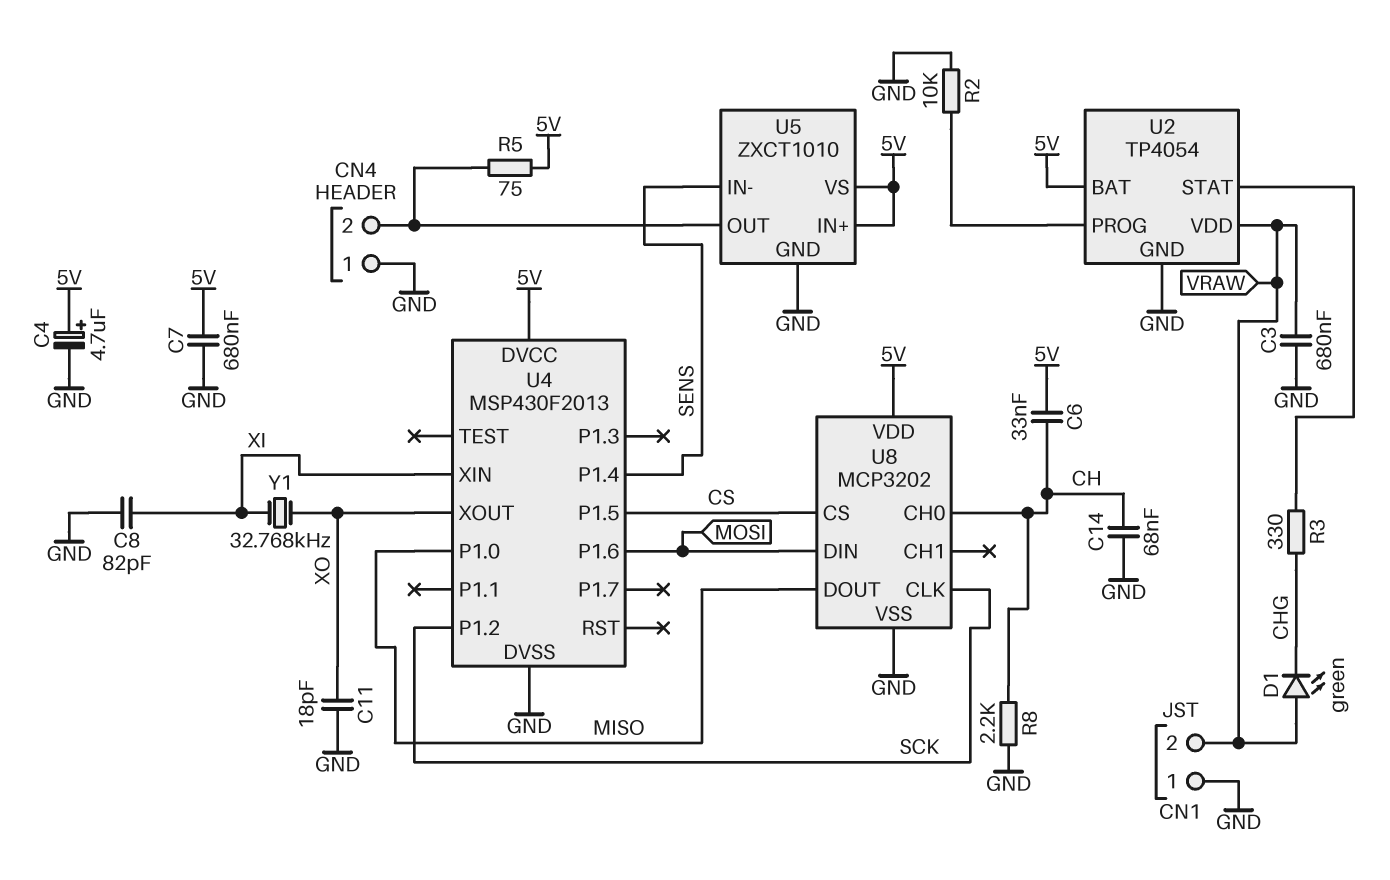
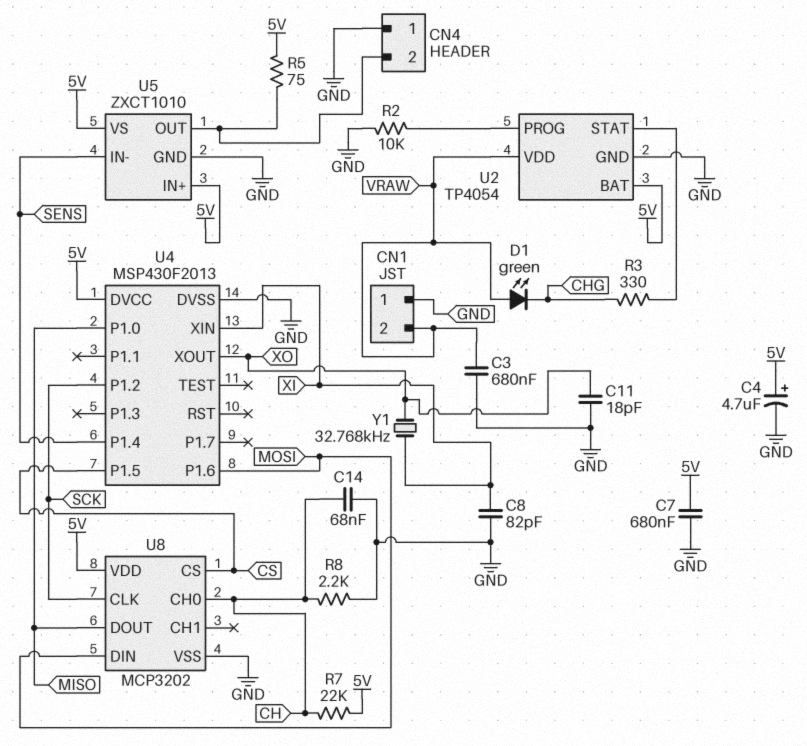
C6: 33nF (5V, CH) -> none
R7: none -> 22k (5V, CH)

